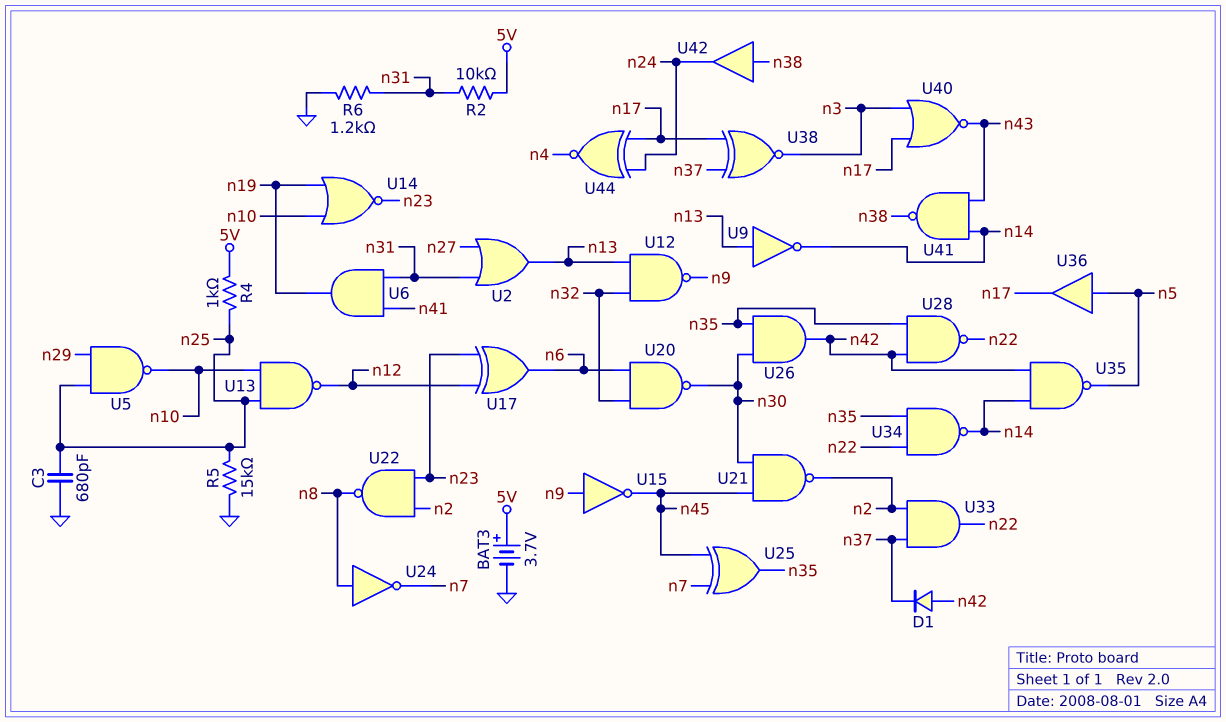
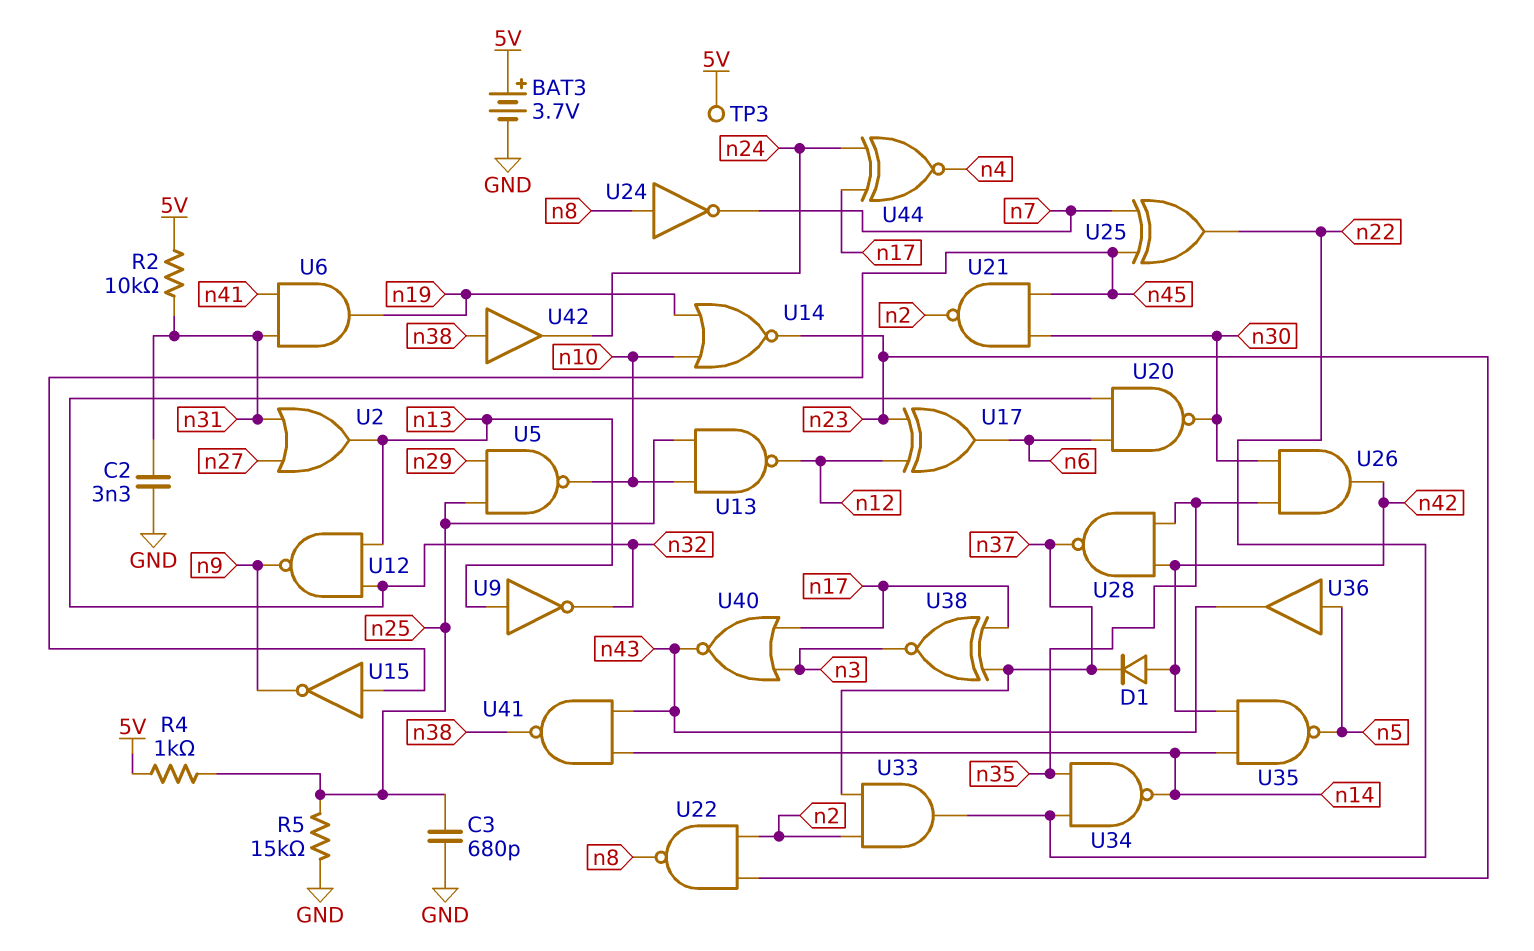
C2: none -> 3.3nF (GND, n31)
R6: 1.2k (GND, n31) -> none
TP3: none -> test point (5V)
U9: NOT (in n13, out n14) -> NOT (in n13, out n32)
U15: NOT (in n9, out n45) -> NOT (in n45, out n9)
U25: XOR (in n7, in n45, out n35) -> XOR (in n7, in n45, out n22)
U28: NAND (in n35, in n42, out n22) -> NAND (in n35, in n42, out n37)
U36: buffer (in n5, out n17) -> buffer (in n5, out n43)

